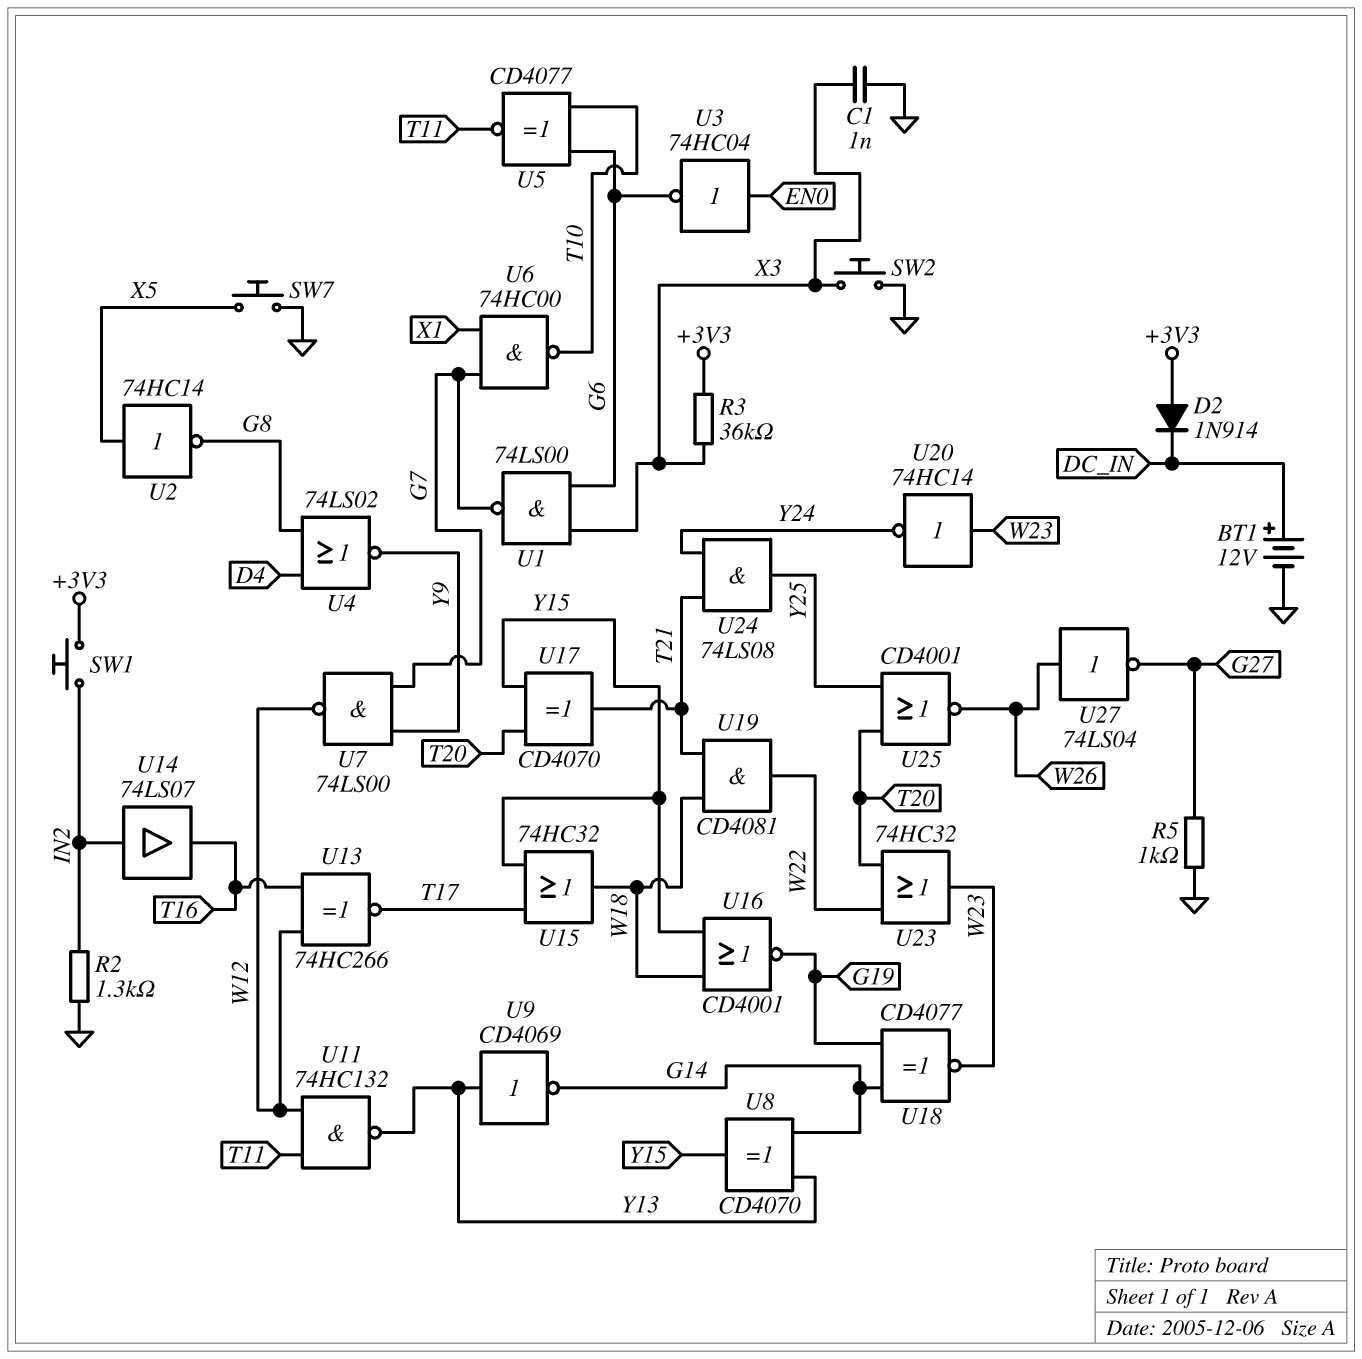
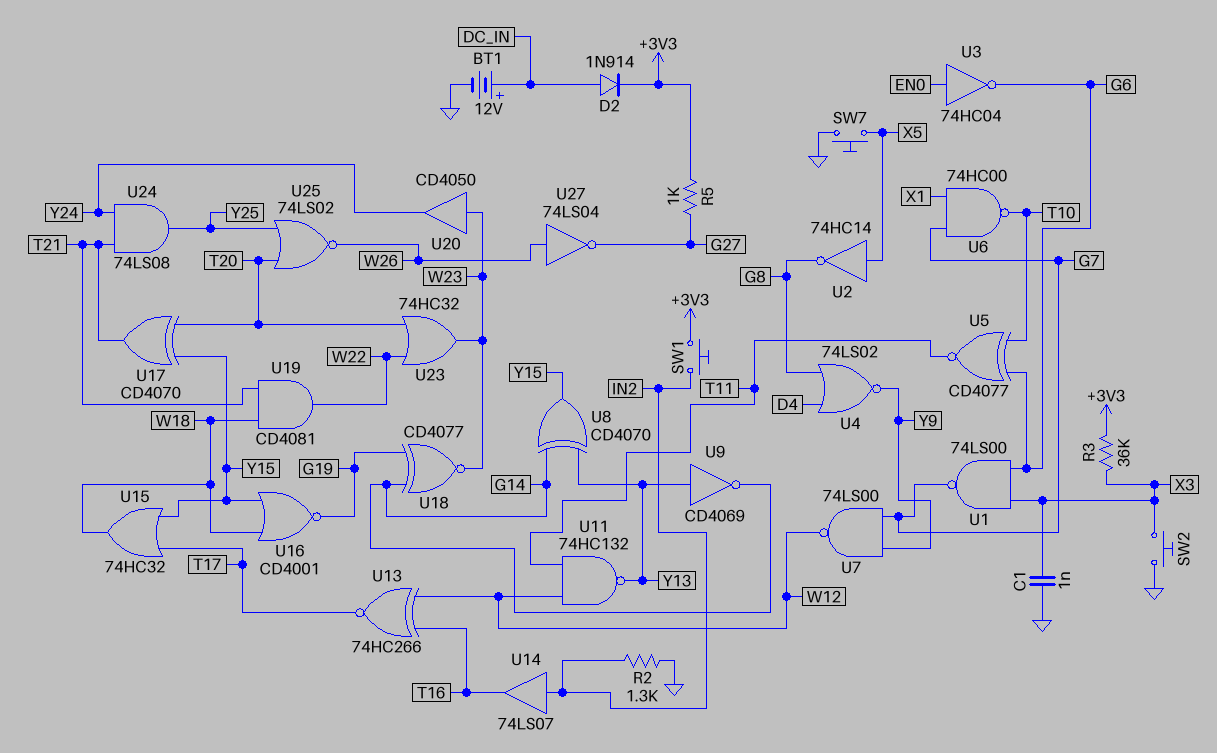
D2: diode 1N914 (A +3V3, K DC_IN) -> diode 1N914 (A DC_IN, K +3V3)
R5: 1k (G27, GND) -> 1k (+3V3, G27)
U20: NOT 74HC14 (in W23, out Y24) -> buffer CD4050 (in W23, out Y24)
U25: NOR CD4001 (in T20, in Y25, out W26) -> NOR 74LS02 (in T20, in Y25, out W26)

